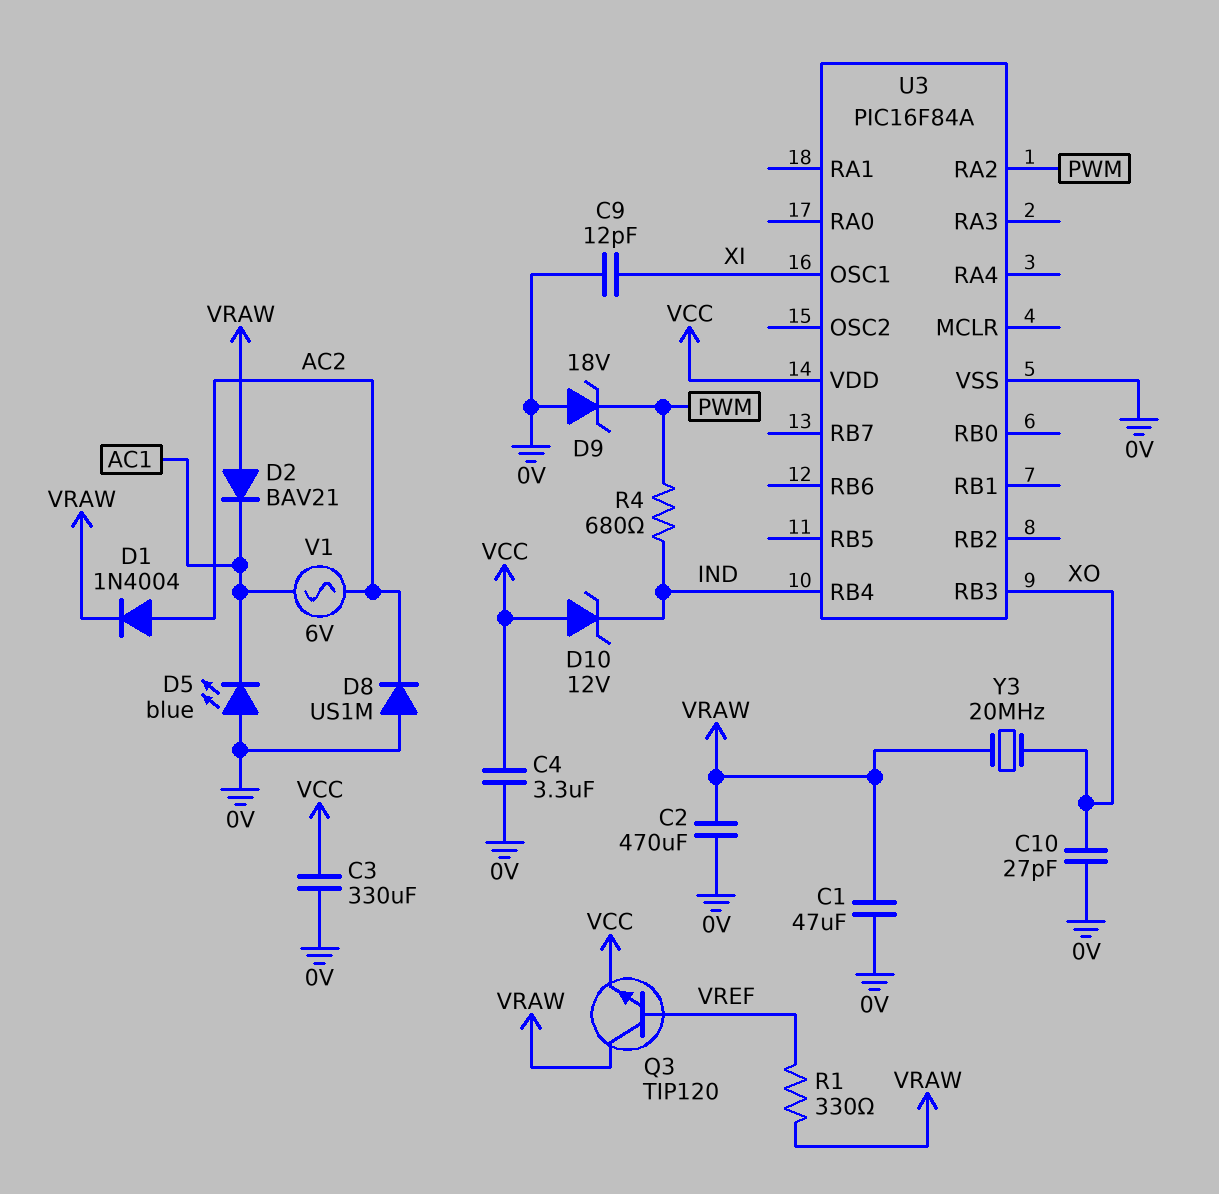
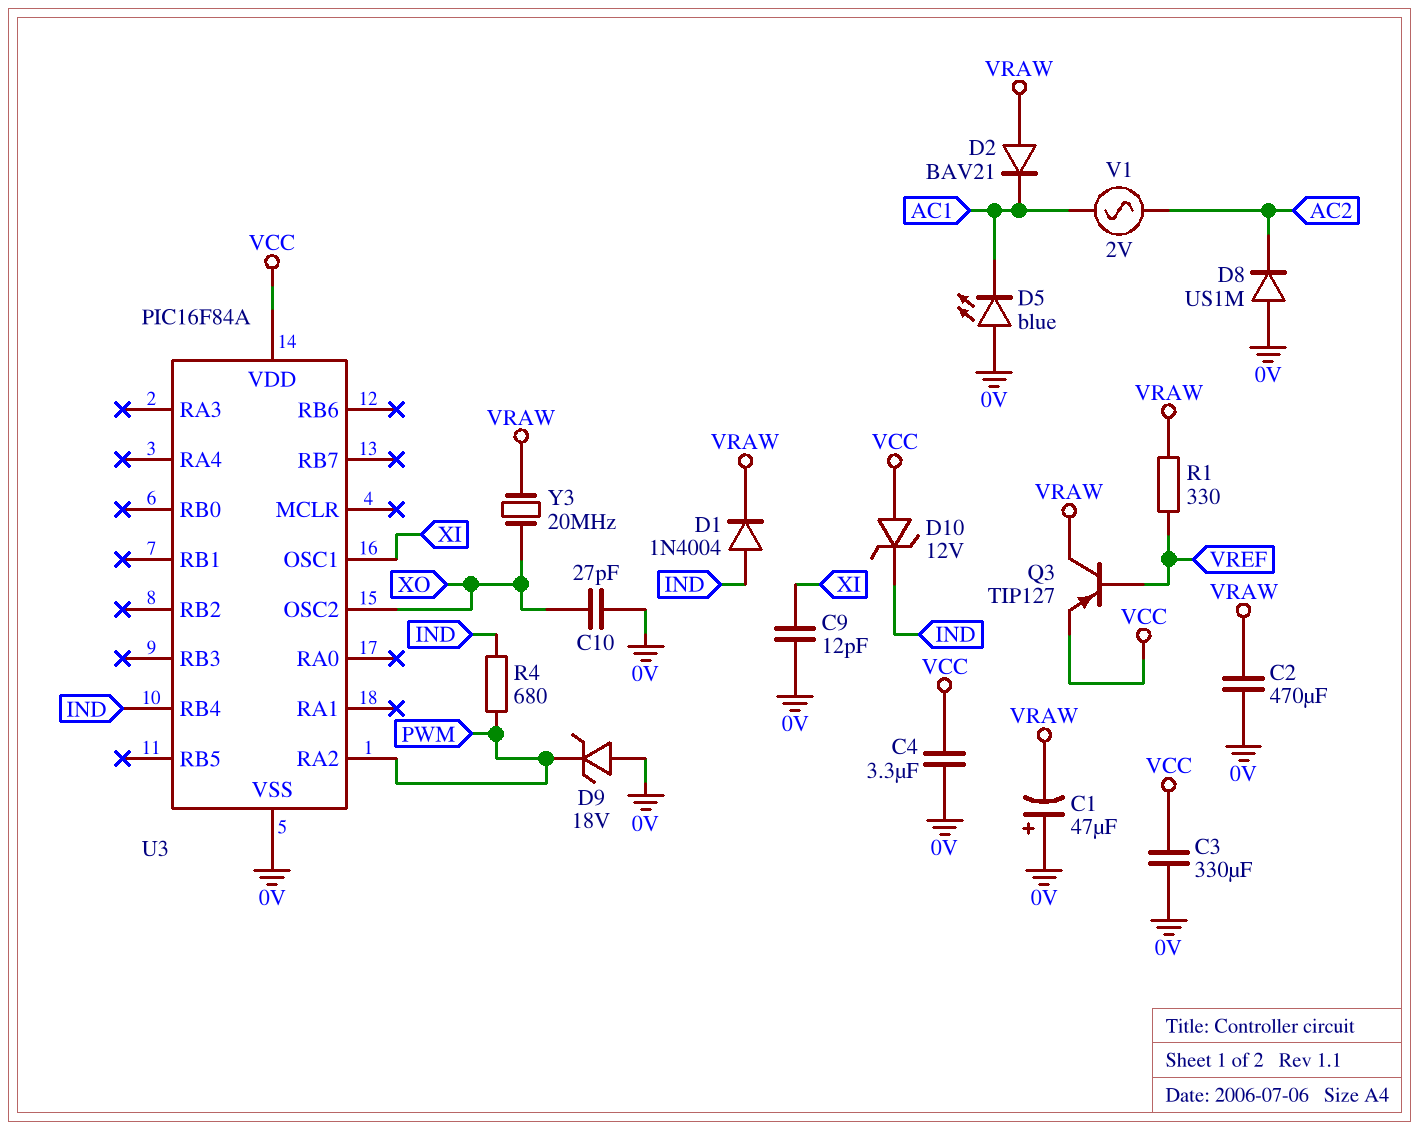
C1: 47uF (0V, VRAW) -> 47uF (plus 0V, minus VRAW)
D1: diode 1N4004 (A AC2, K VRAW) -> diode 1N4004 (A IND, K VRAW)
Q3: NPN TIP120 (B VREF, C VRAW, E VCC) -> PNP TIP127 (B VREF, C VRAW, E VCC)
U3 pin OSC2: none -> XO
U3 pin RB3: XO -> none
V1: AC 6V (AC1, AC2) -> AC 2V (AC1, AC2)

